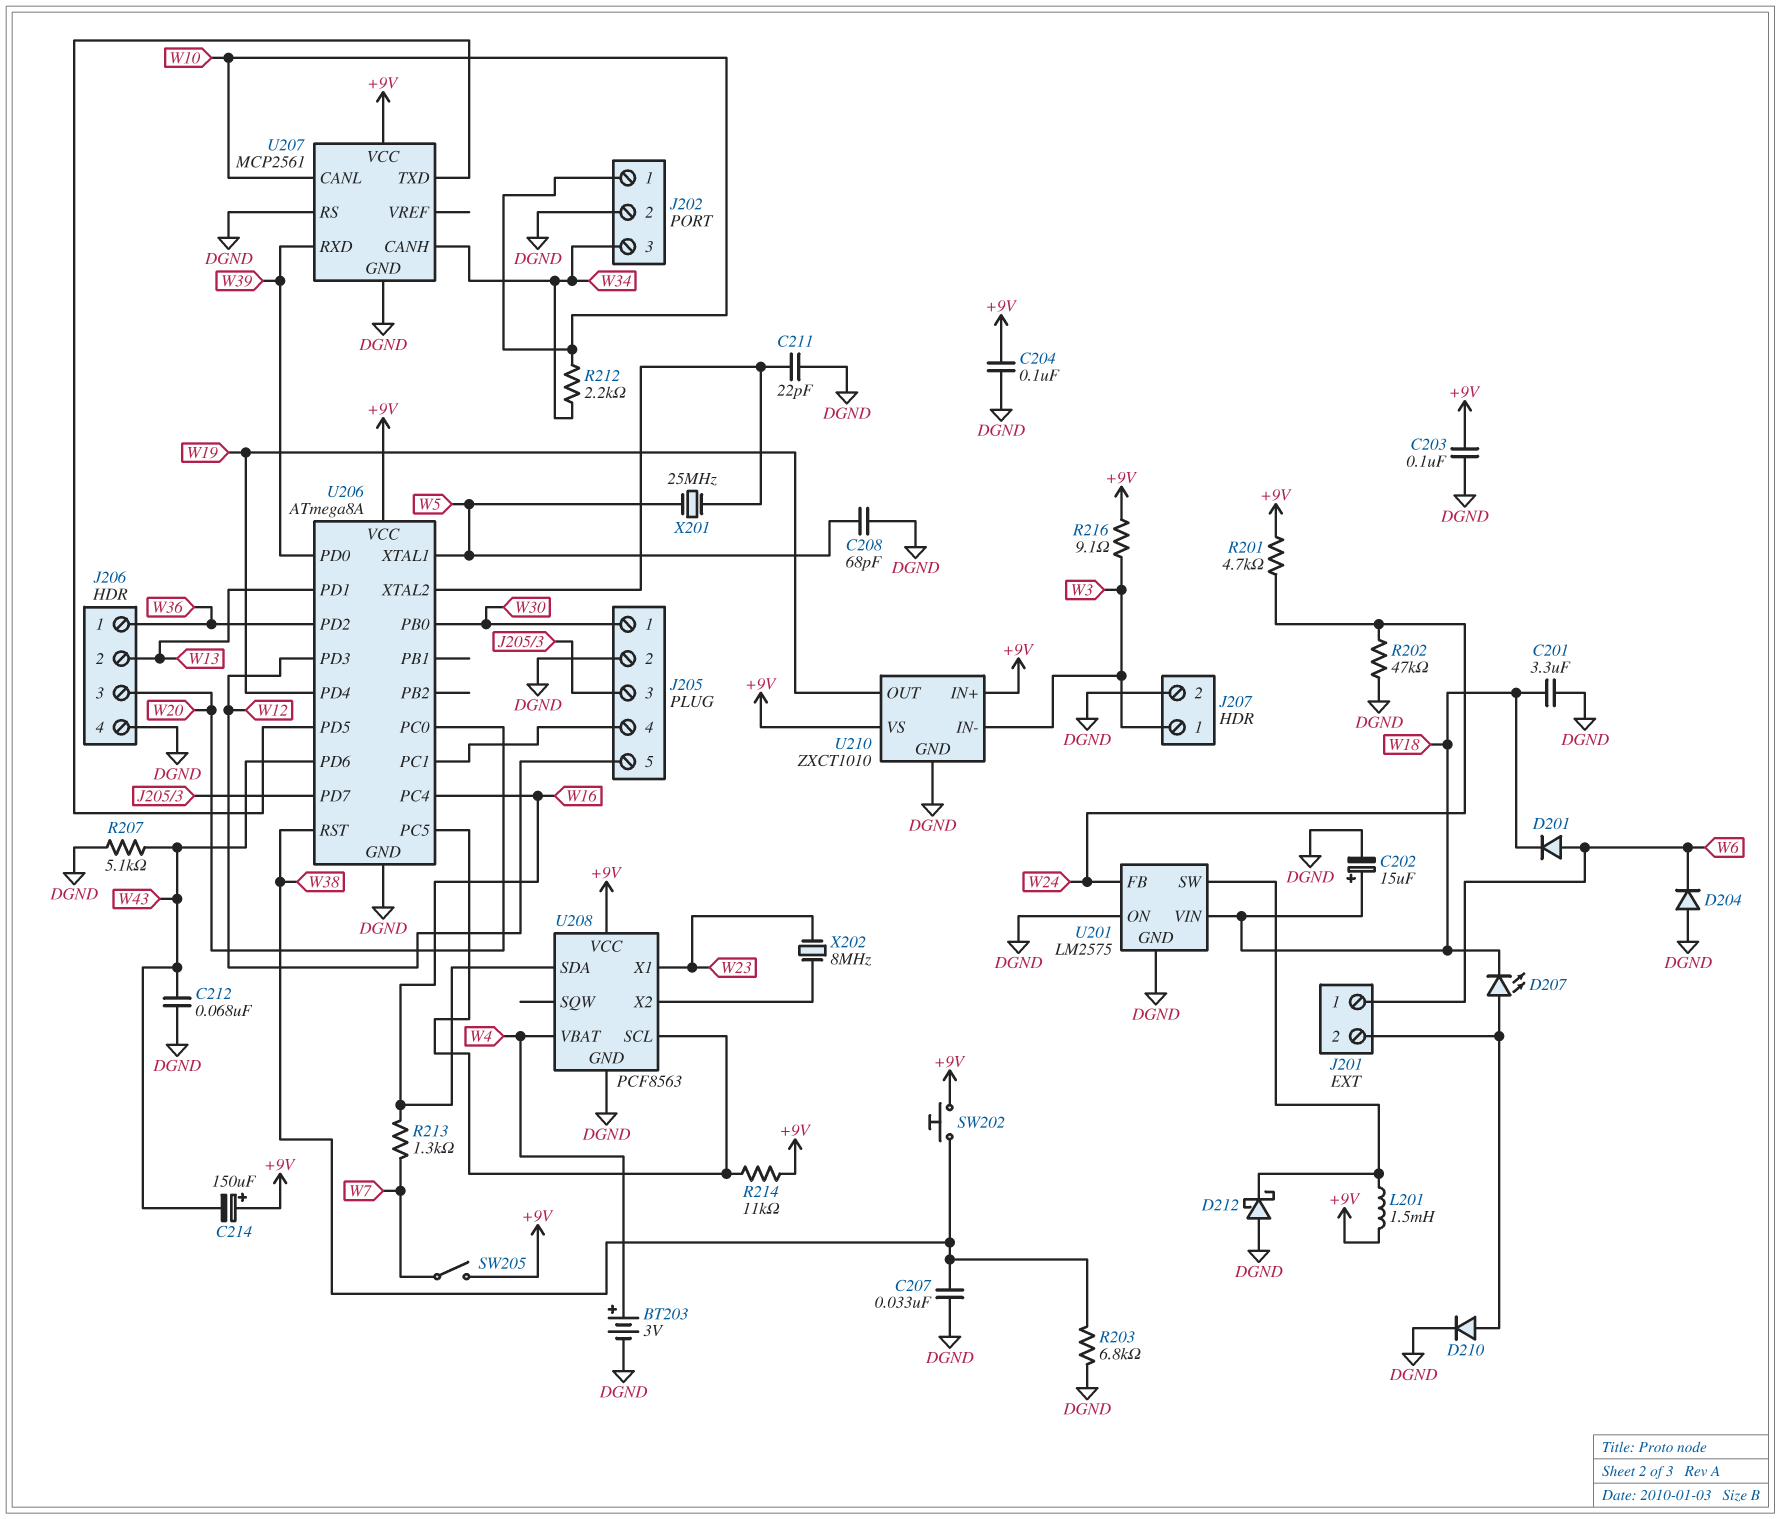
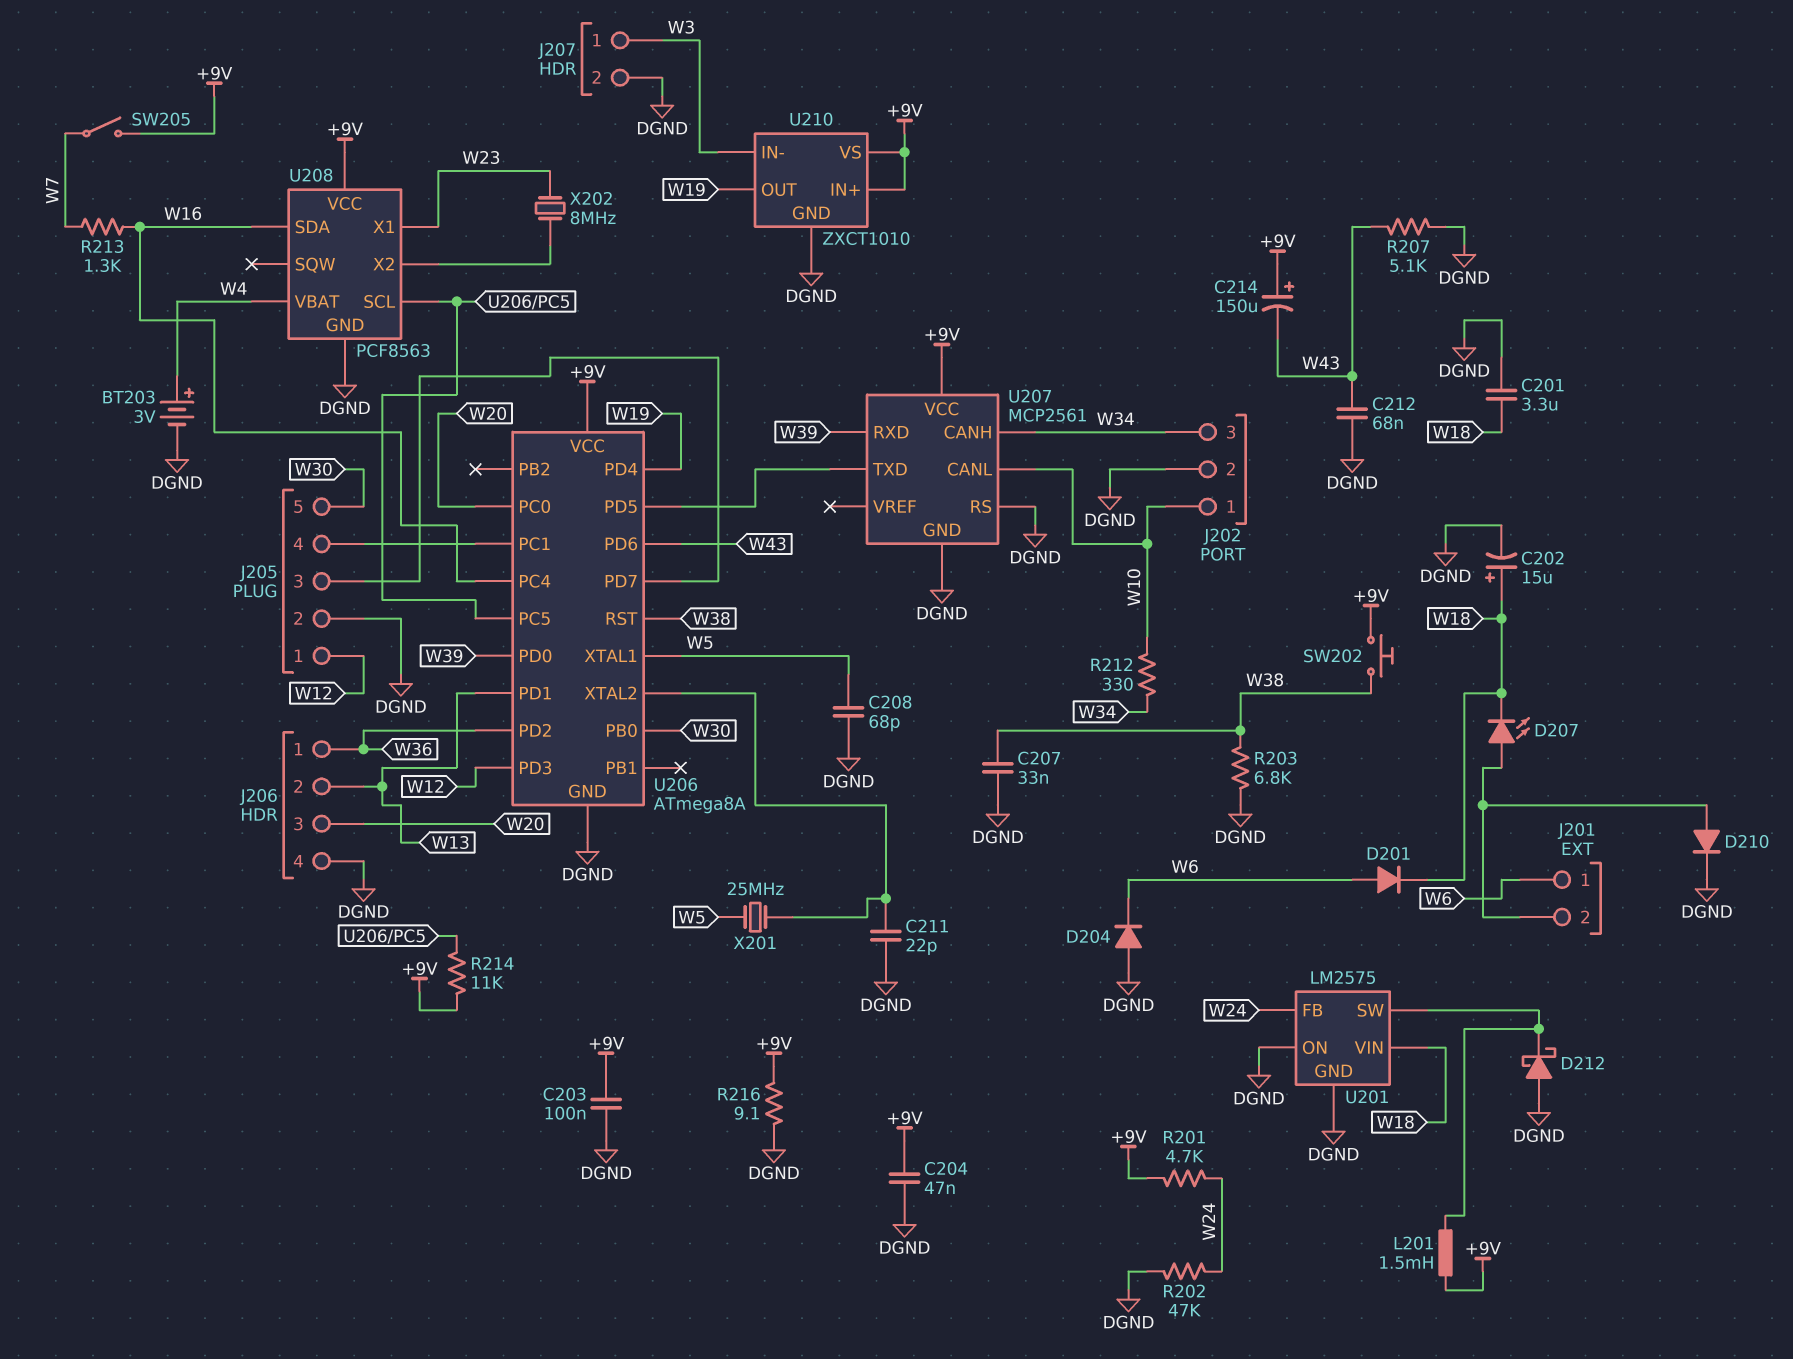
C204: 100nF (+9V, DGND) -> 47nF (+9V, DGND)
J205 pin 1: W30 -> W12
J205 pin 5: W12 -> W30
R212: 2.2k (W10, W34) -> 330 (W10, W34)
R216: 9.1 (+9V, W3) -> 9.1 (+9V, DGND)

